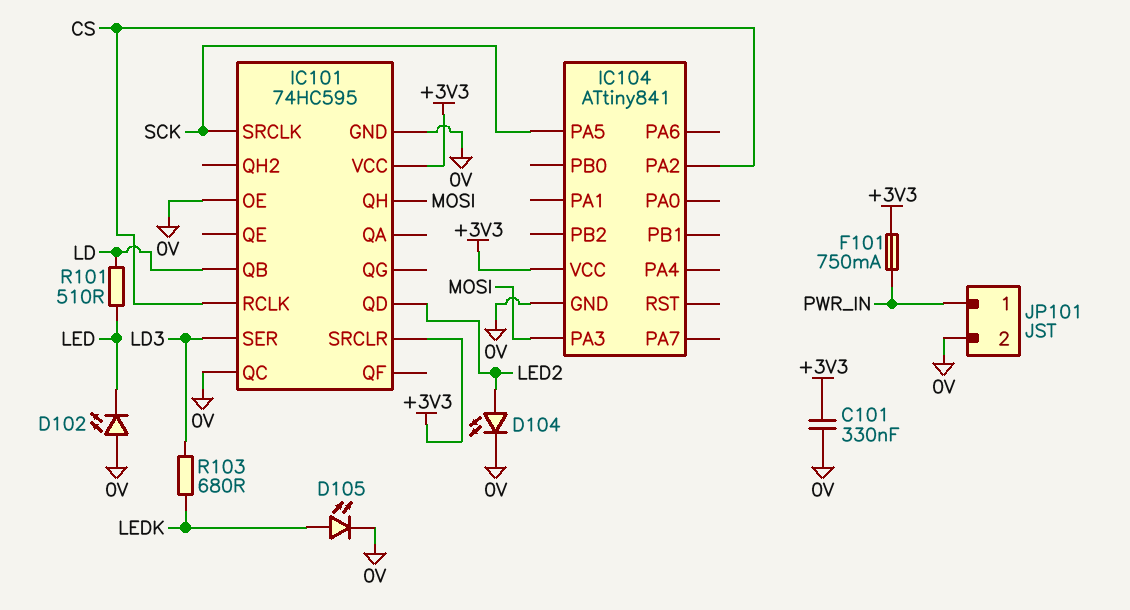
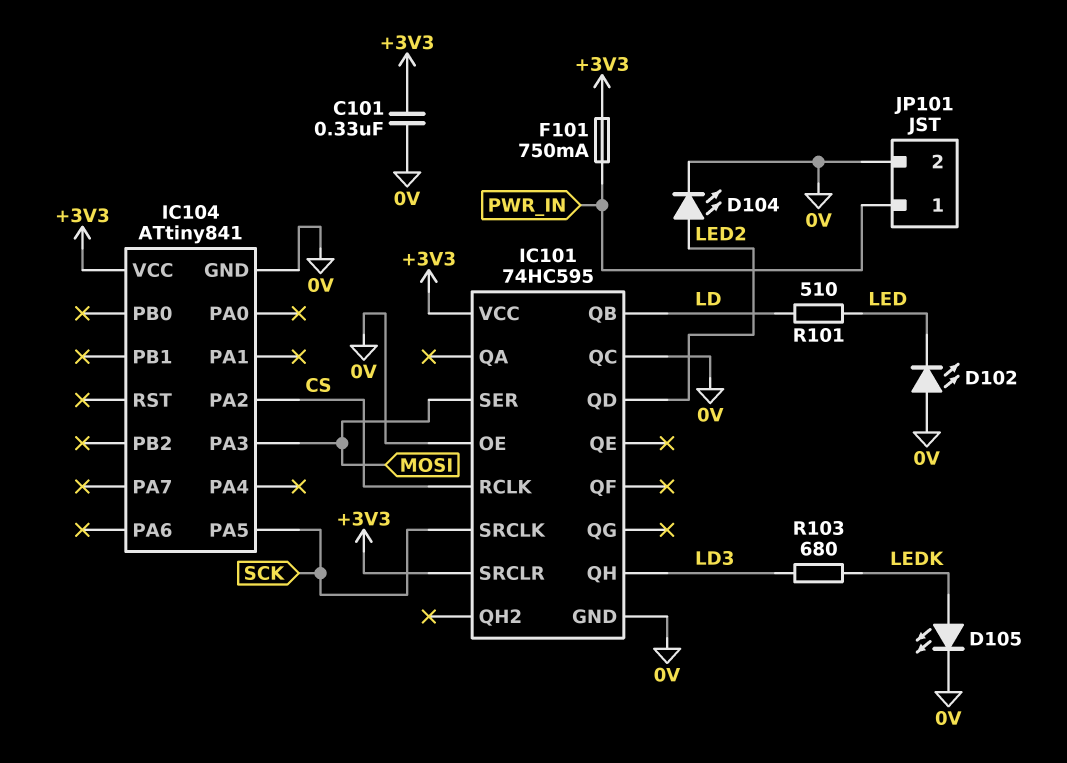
IC101 pin QH: MOSI -> LD3
IC101 pin SER: LD3 -> MOSI

